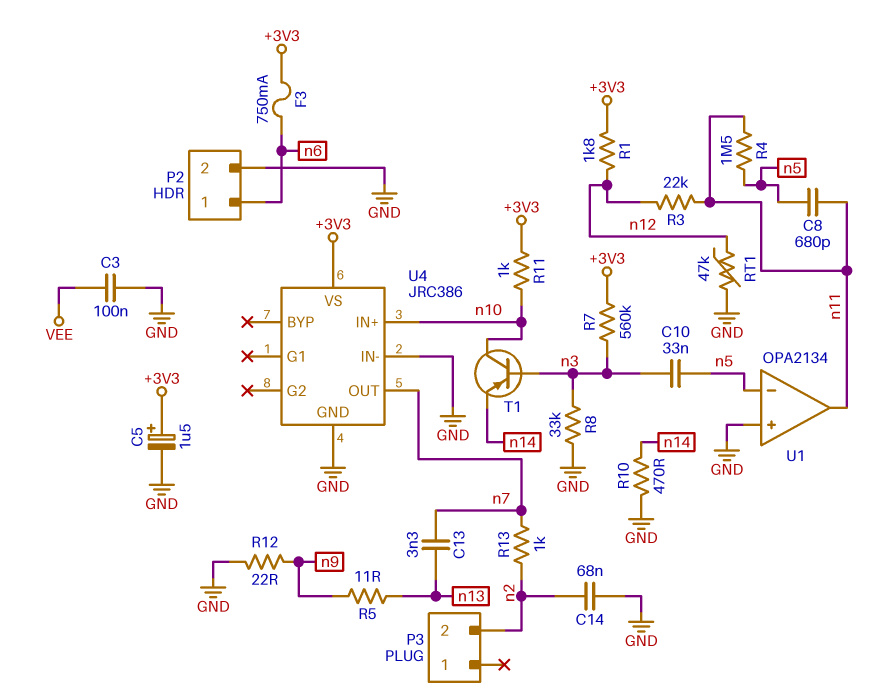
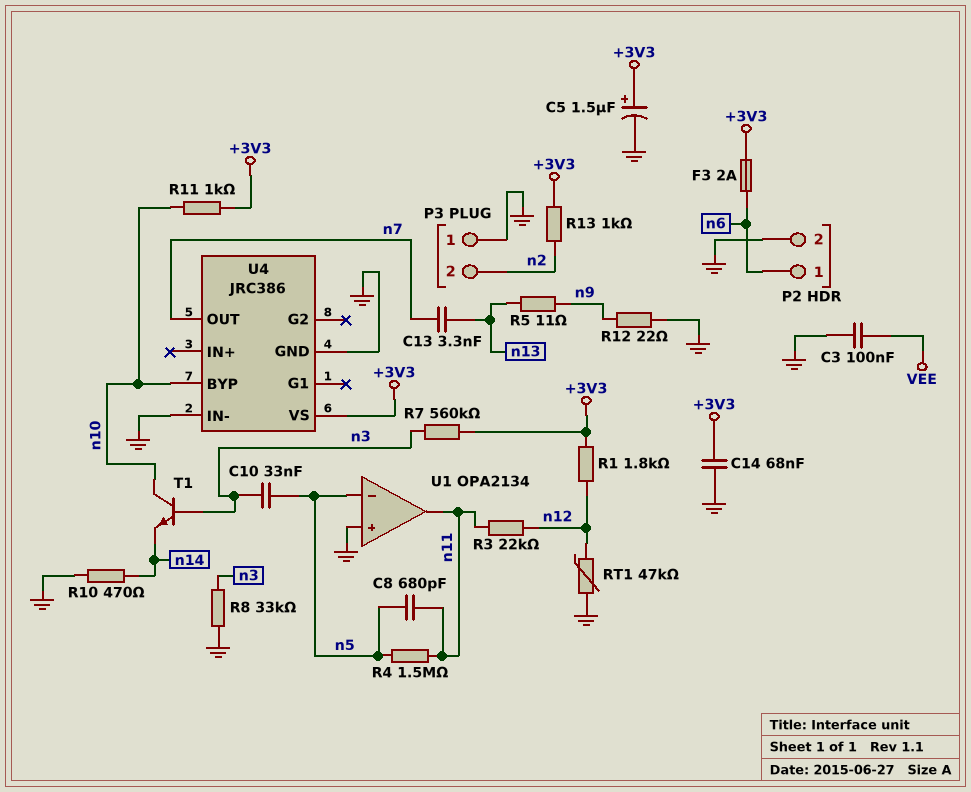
C14: 68nF (GND, n2) -> 68nF (+3V3, GND)
F3: 750mA (+3V3, n6) -> 2A (+3V3, n6)
P3 pin 1: none -> GND
R13: 1k (n2, n7) -> 1k (+3V3, n2)
T1: PNP (B n3, C n10, E n14) -> NPN (B n3, C n10, E n14)
U4 pin BYP: none -> n10
U4 pin IN+: n10 -> none

